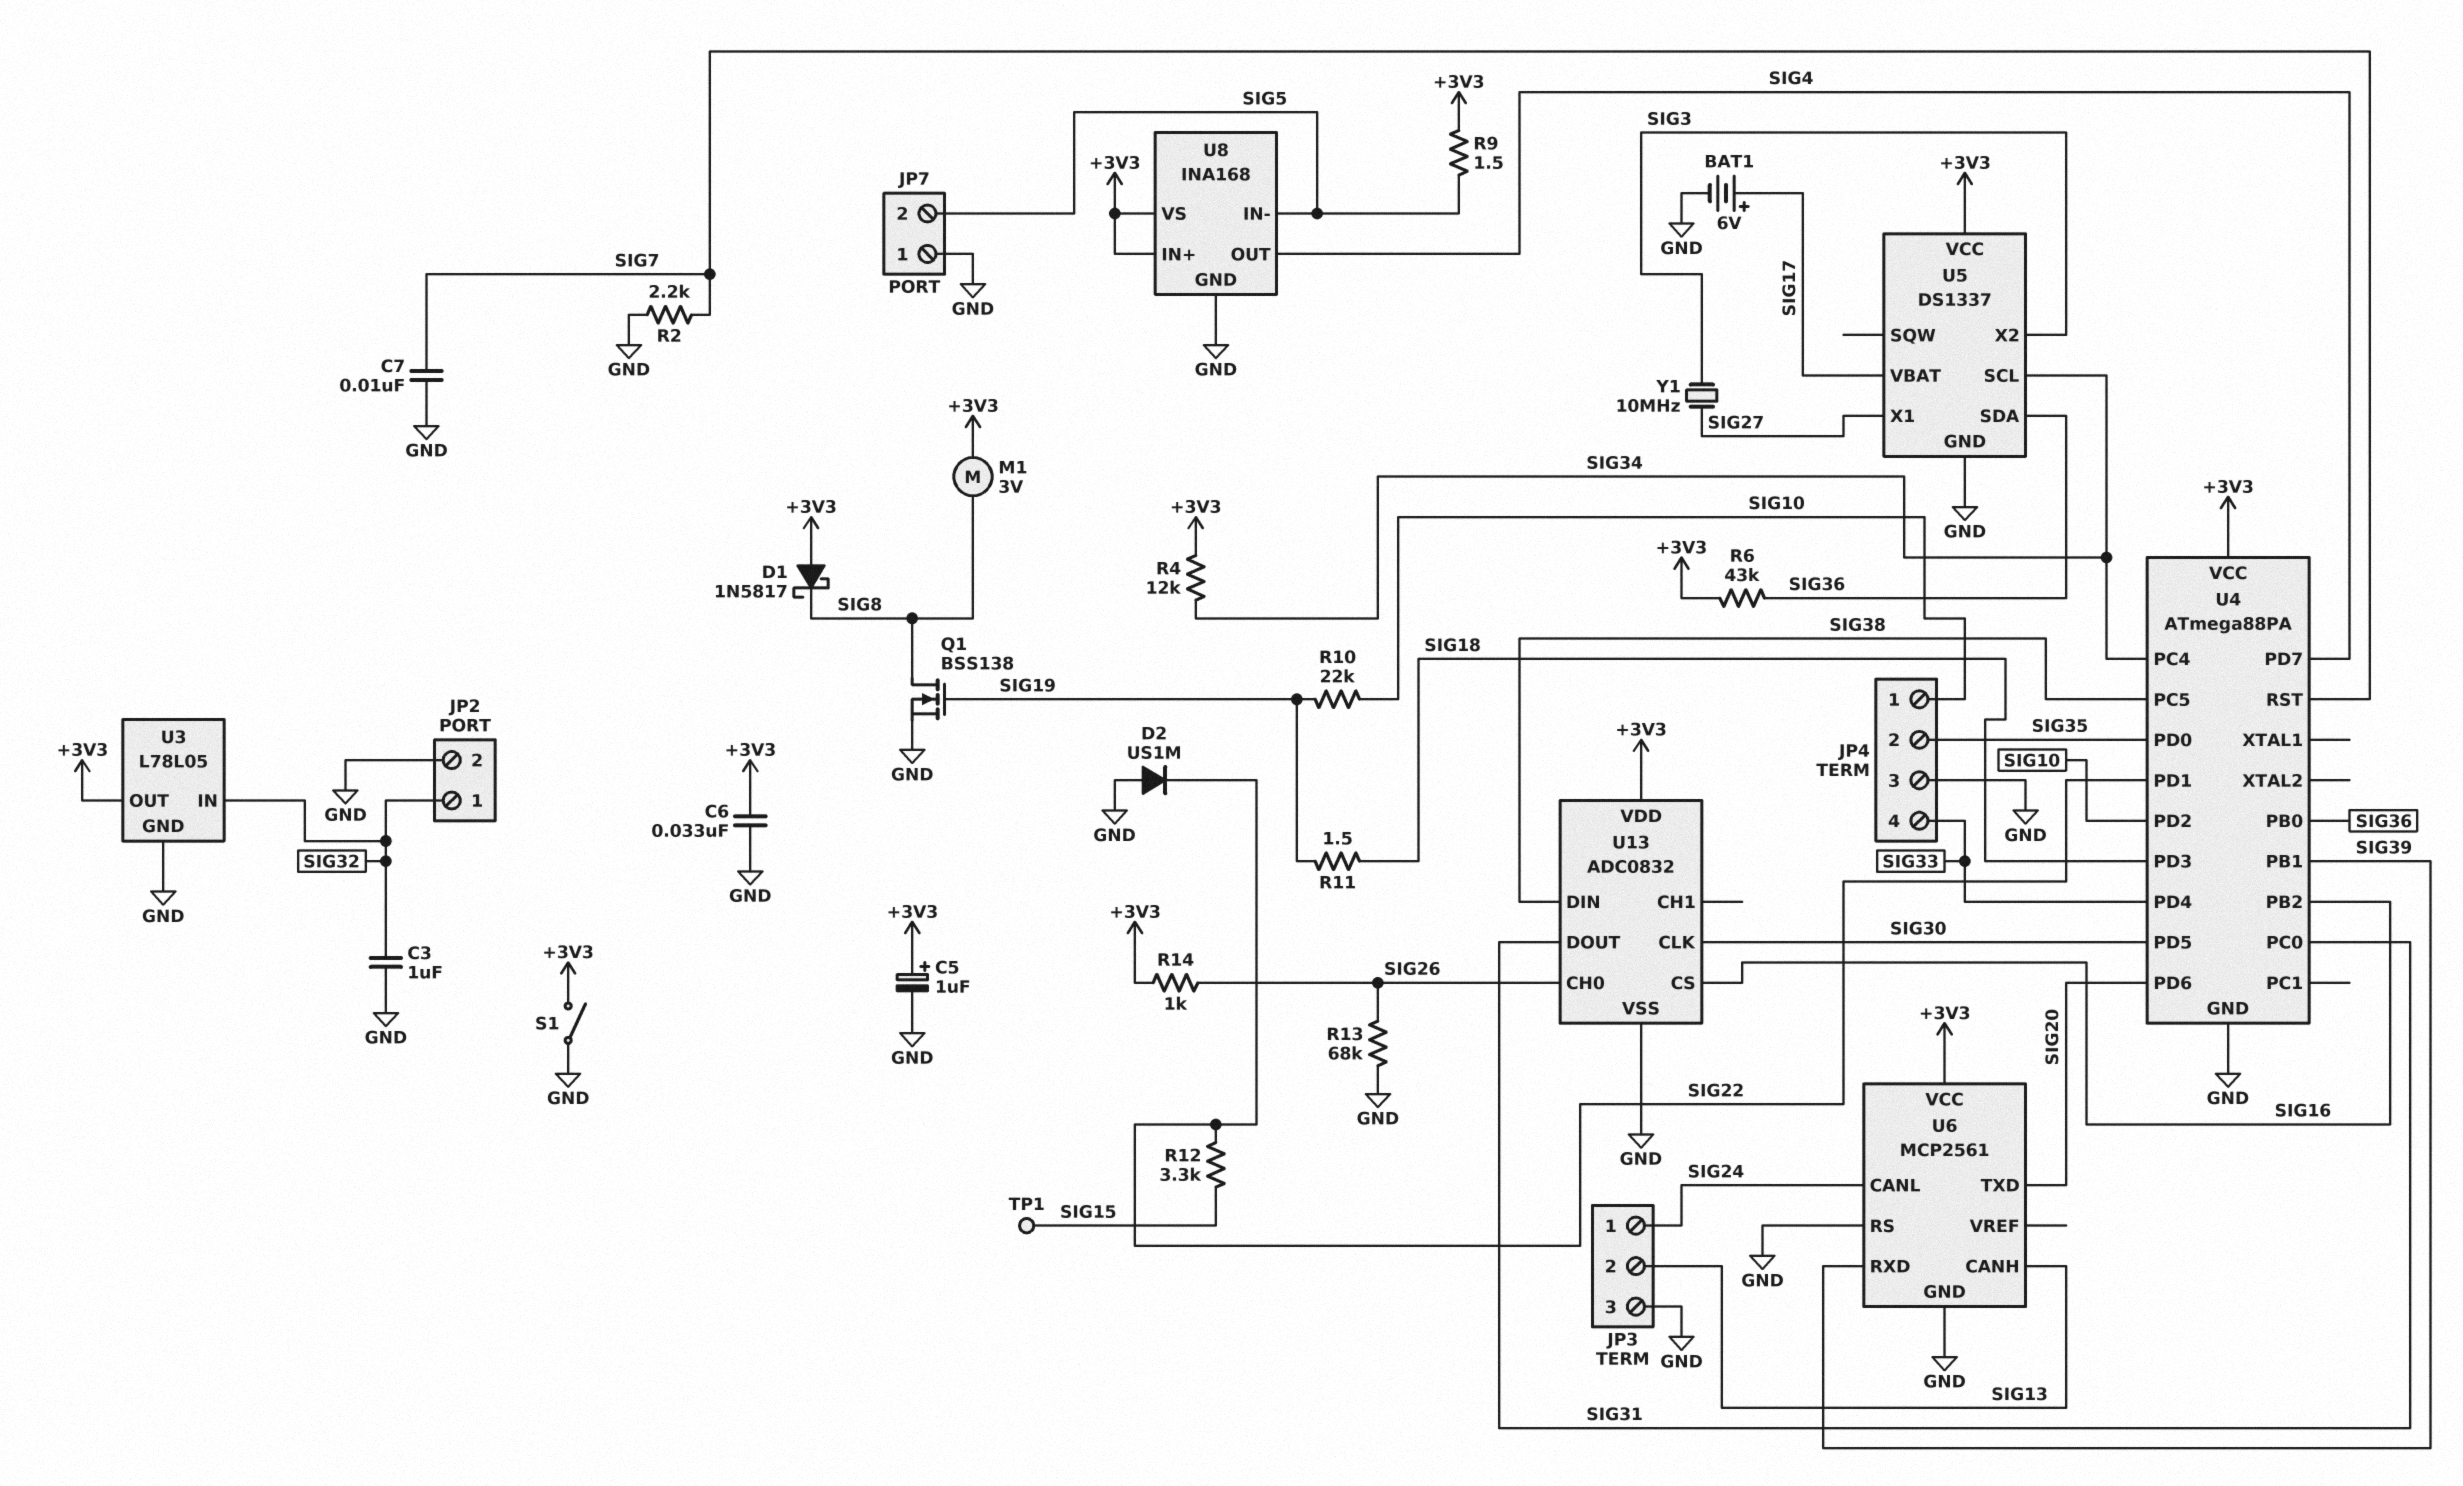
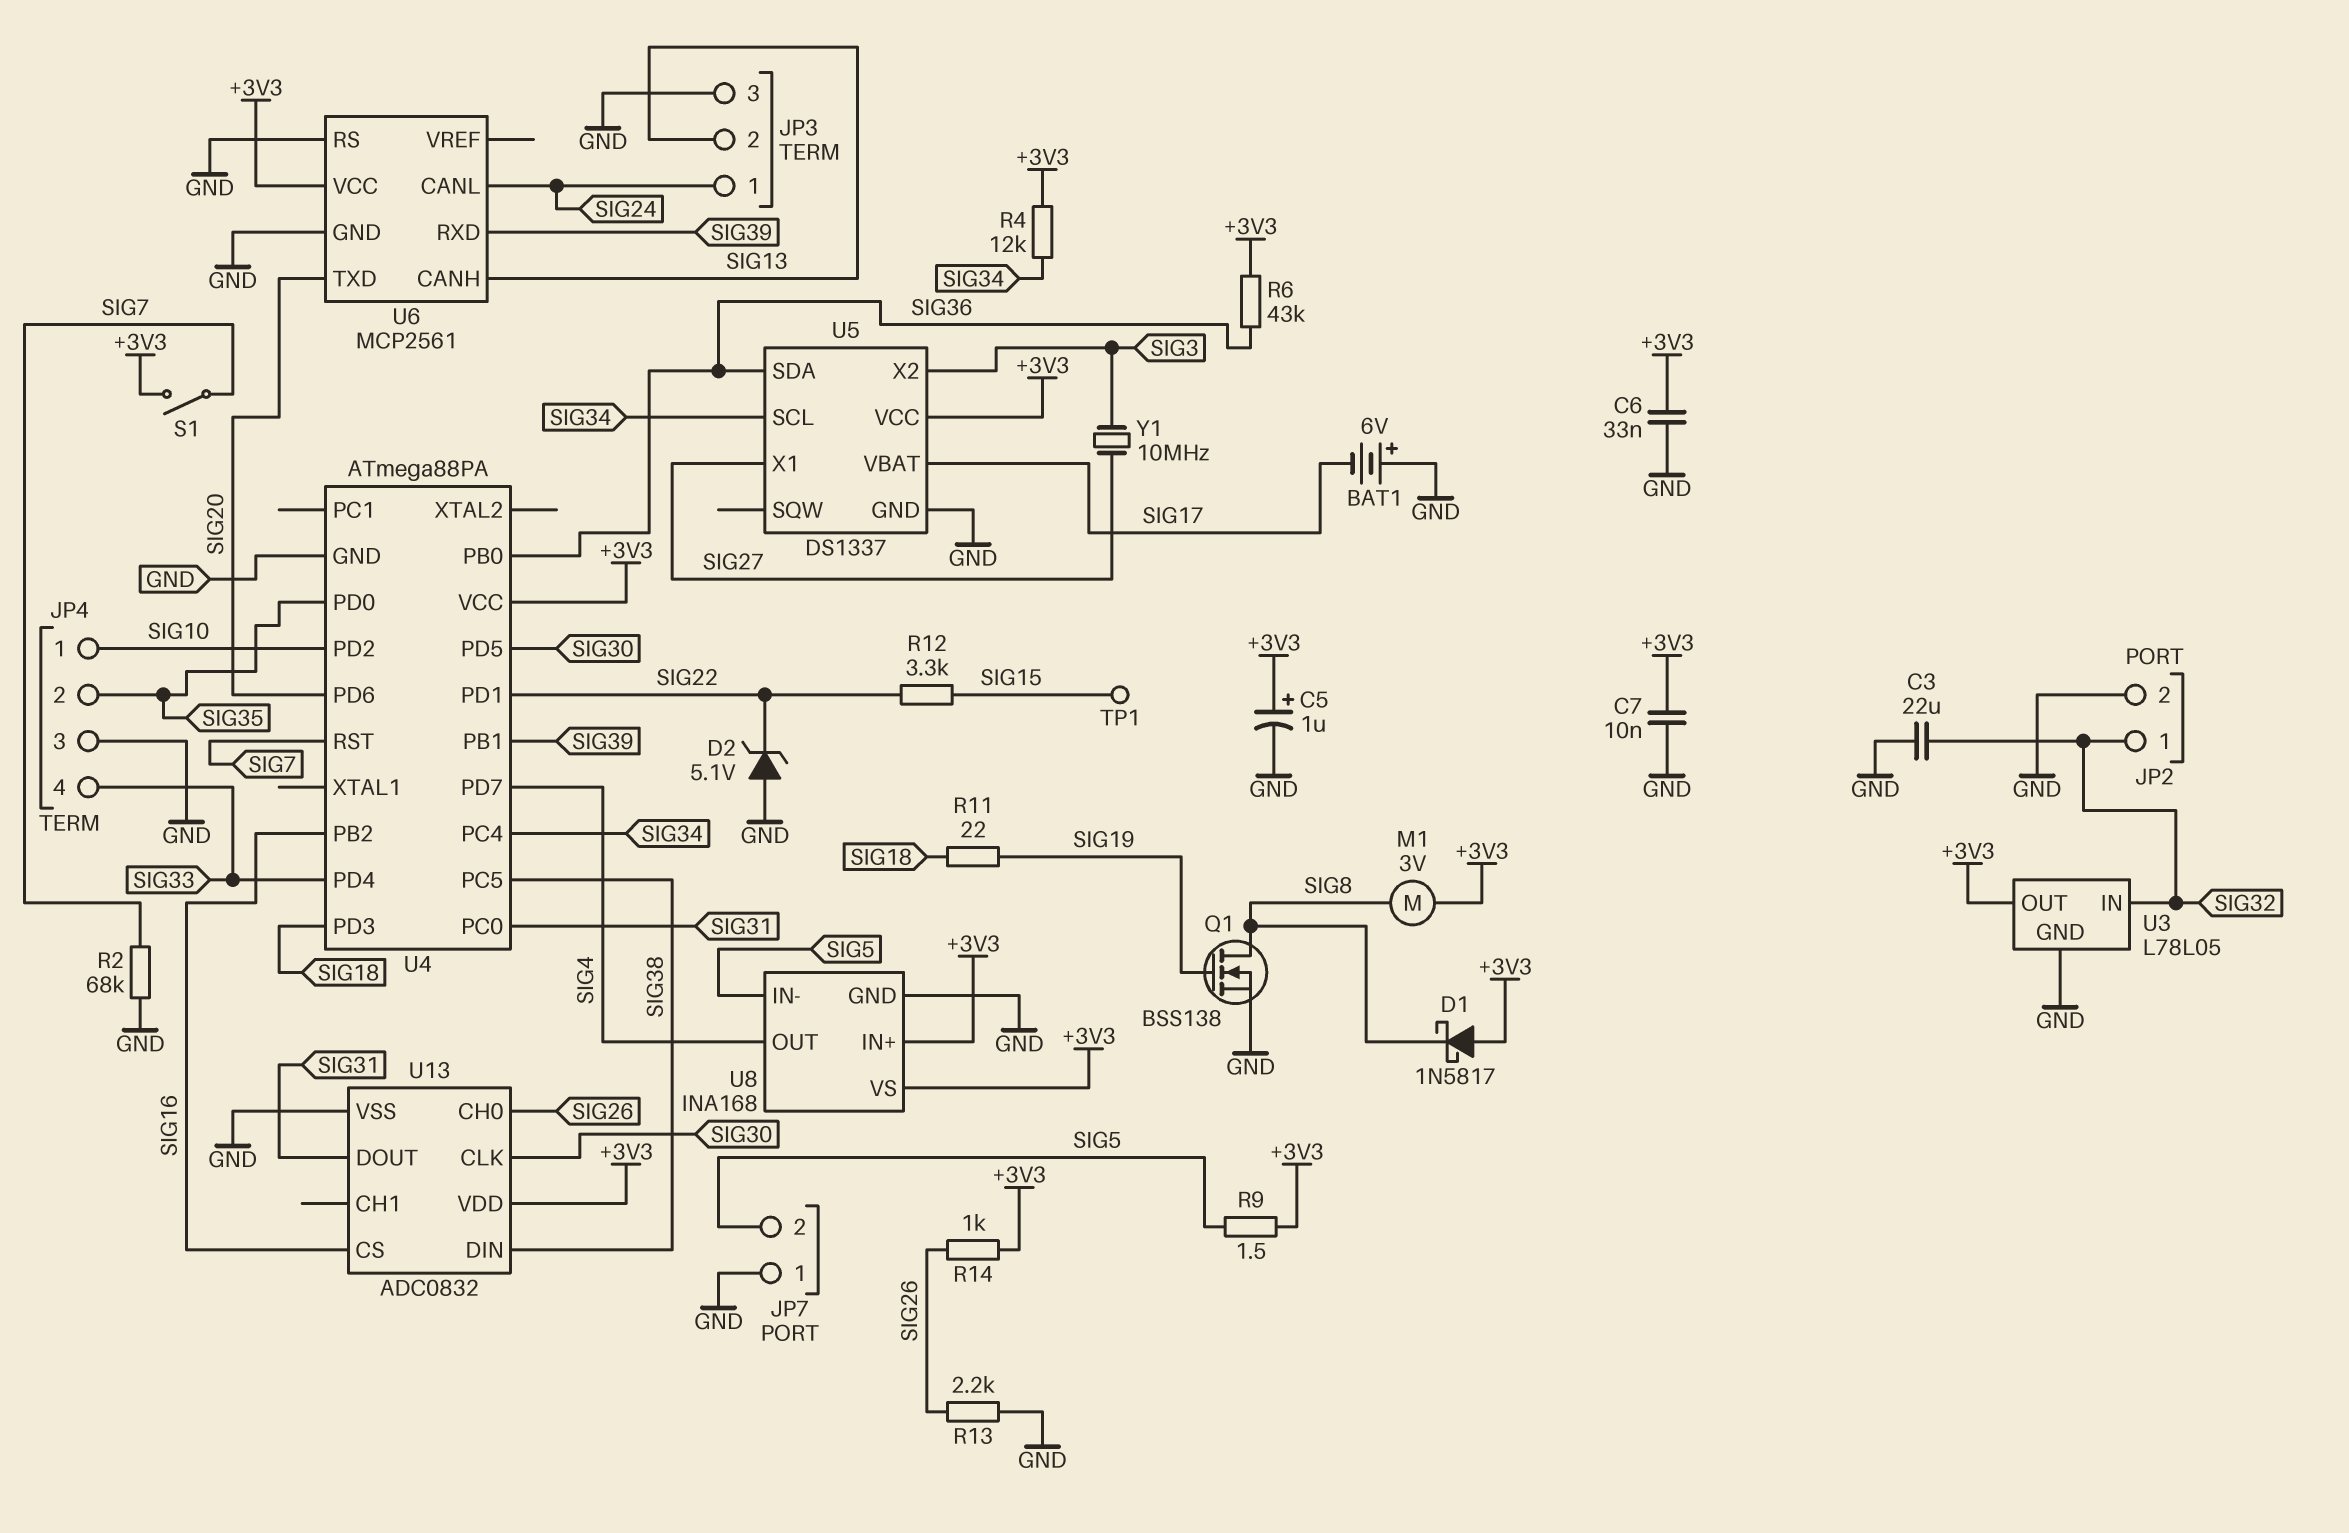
BAT1: 6V (plus SIG17, minus GND) -> 6V (plus GND, minus SIG17)
C3: 1uF (GND, SIG32) -> 22uF (GND, SIG32)
C7: 10nF (GND, SIG7) -> 10nF (+3V3, GND)
D2: diode US1M (A GND, K SIG22) -> zener 5.1V (A GND, K SIG22)
R2: 2.2k (GND, SIG7) -> 68k (GND, SIG7)
R10: 22k (SIG10, SIG19) -> none
R11: 1.5 (SIG18, SIG19) -> 22 (SIG18, SIG19)
R13: 68k (GND, SIG26) -> 2.2k (GND, SIG26)
S1: switch (+3V3, GND) -> switch (+3V3, SIG7)

